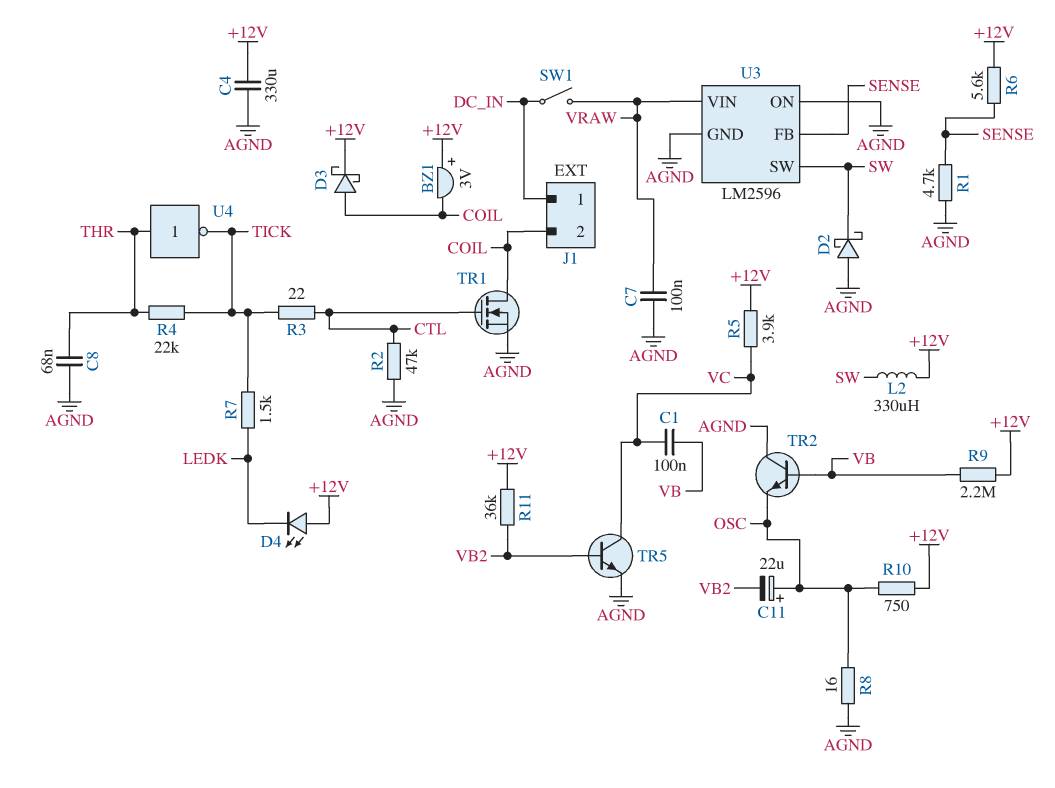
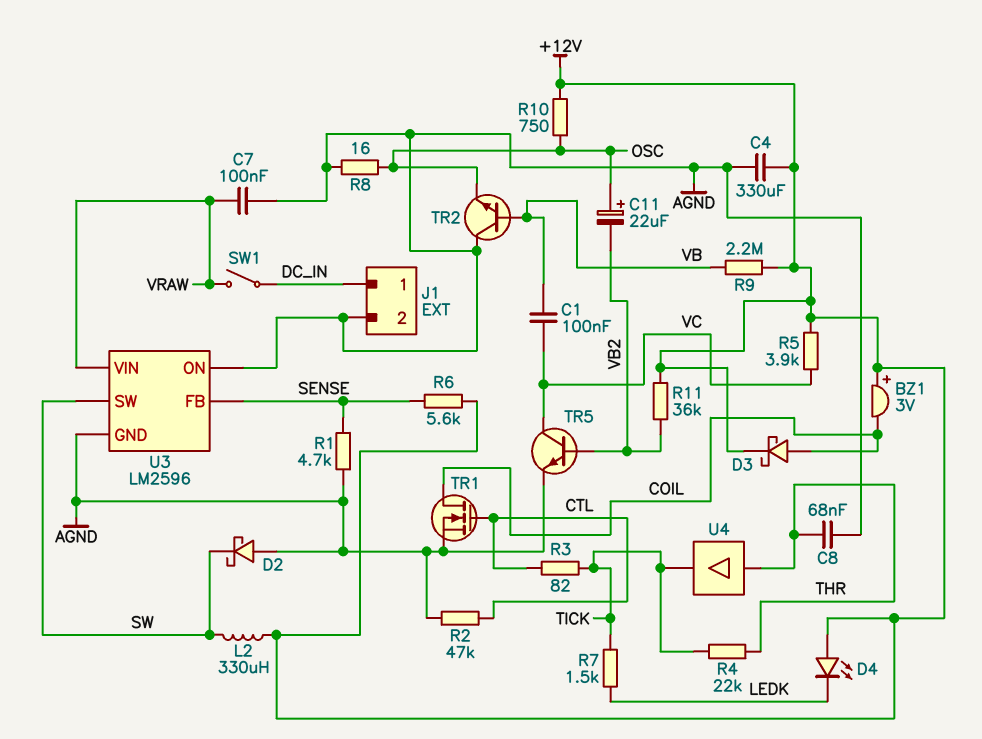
J1 pin 2: COIL -> AGND
R3: 22 (CTL, TICK) -> 82 (CTL, TICK)
U4: NOT (in THR, out TICK) -> buffer (in THR, out TICK)

